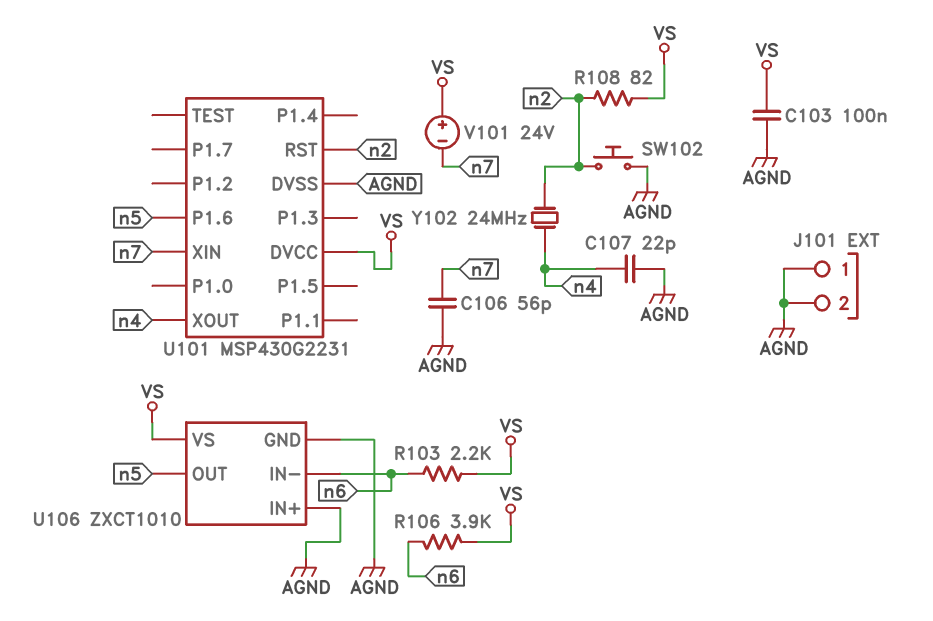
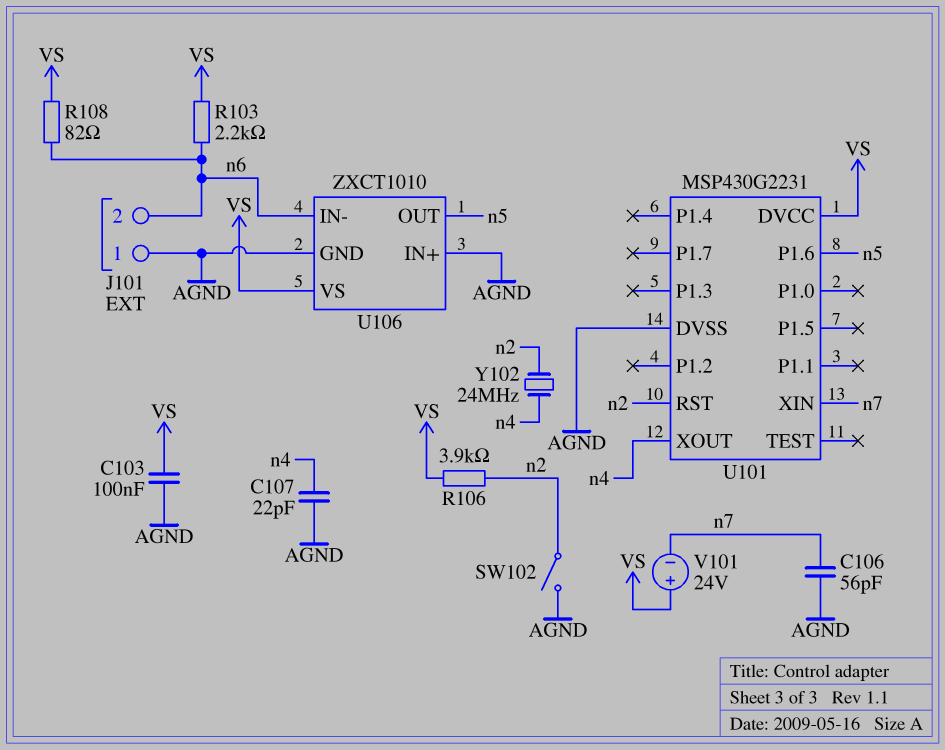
J101 pin 2: AGND -> n6
R106: 3.9k (VS, n6) -> 3.9k (VS, n2)
R108: 82 (VS, n2) -> 82 (VS, n6)
SW102: button (AGND, n2) -> switch (AGND, n2)

